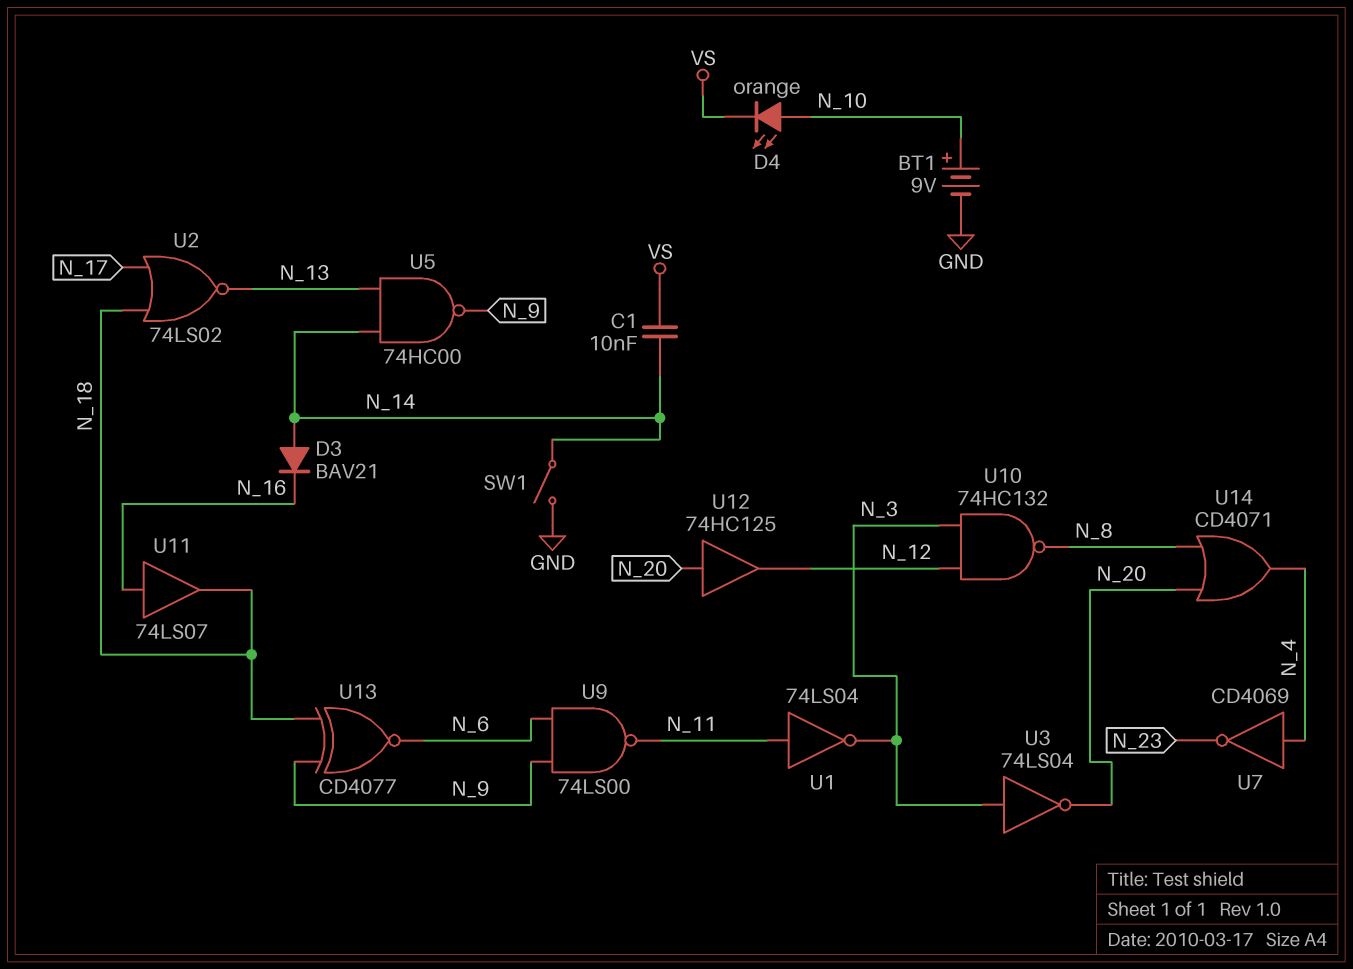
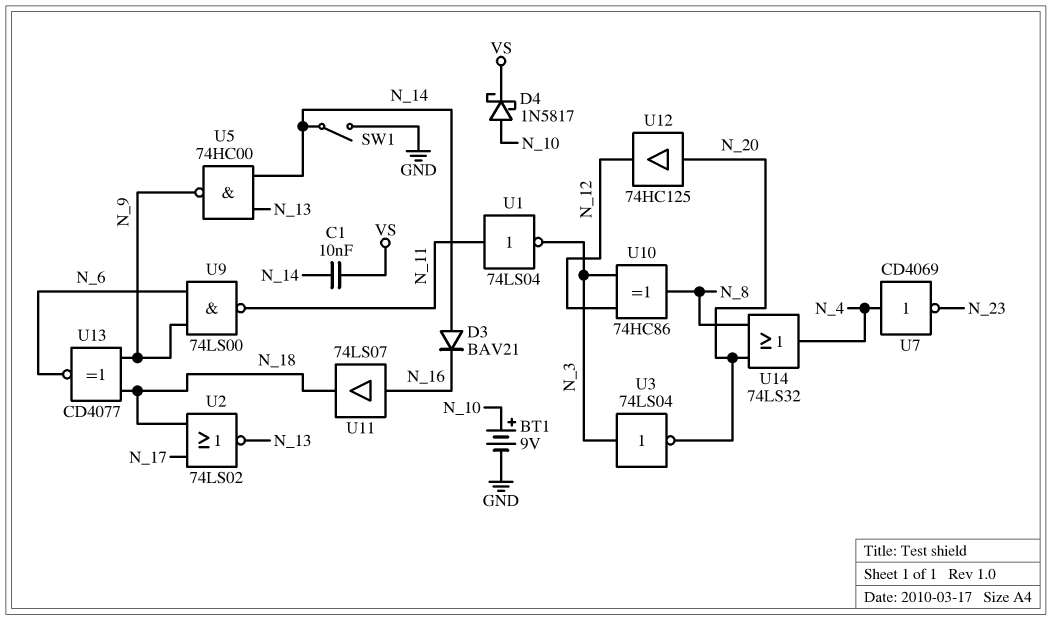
D4: LED orange (A N_10, K VS) -> schottky 1N5817 (A N_10, K VS)
U10: NAND 74HC132 (in N_3, in N_12, out N_8) -> XOR 74HC86 (in N_3, in N_12, out N_8)
U14: OR CD4071 (in N_8, in N_20, out N_4) -> OR 74LS32 (in N_8, in N_20, out N_4)

